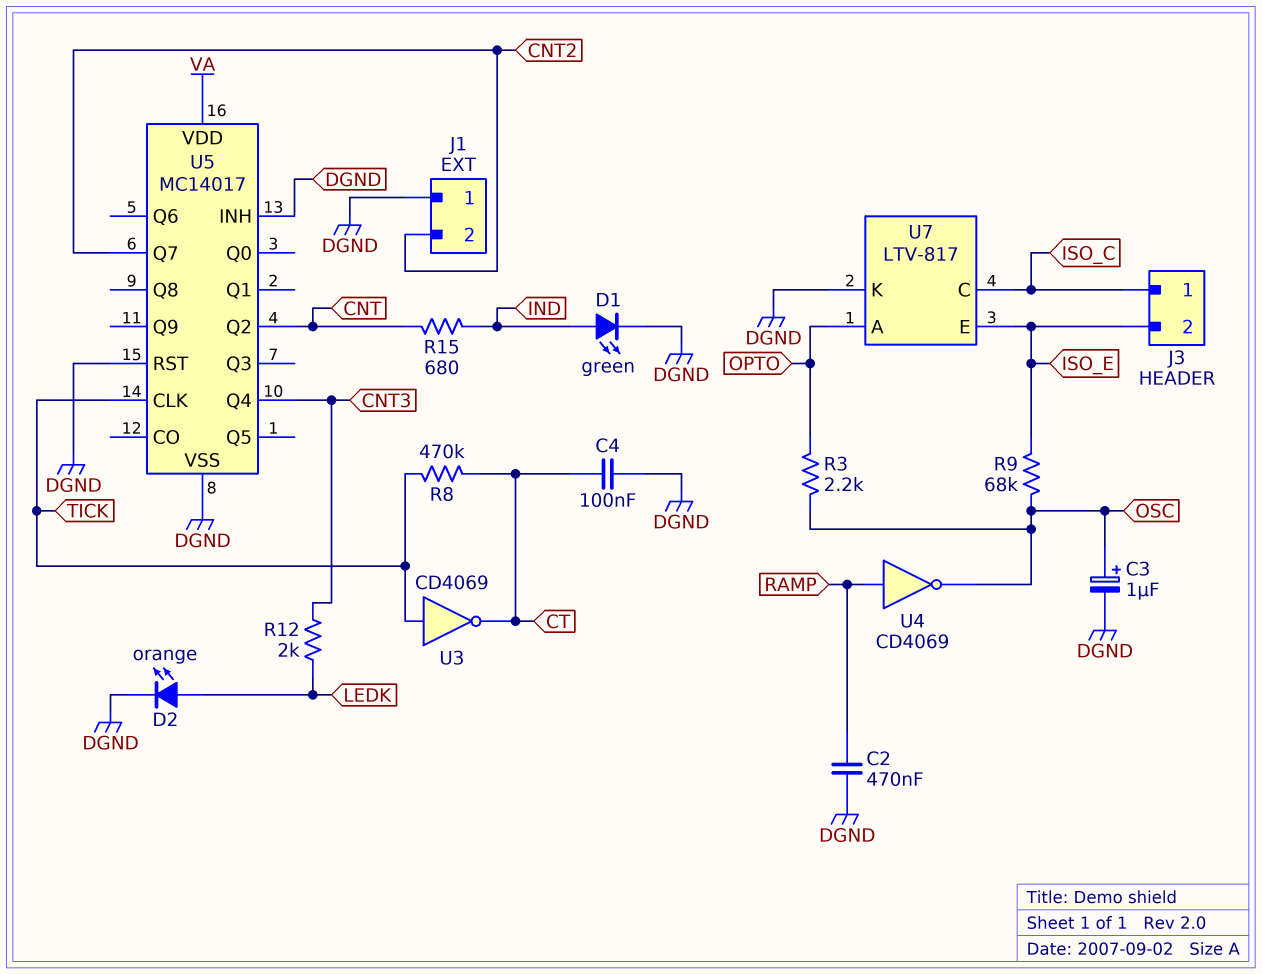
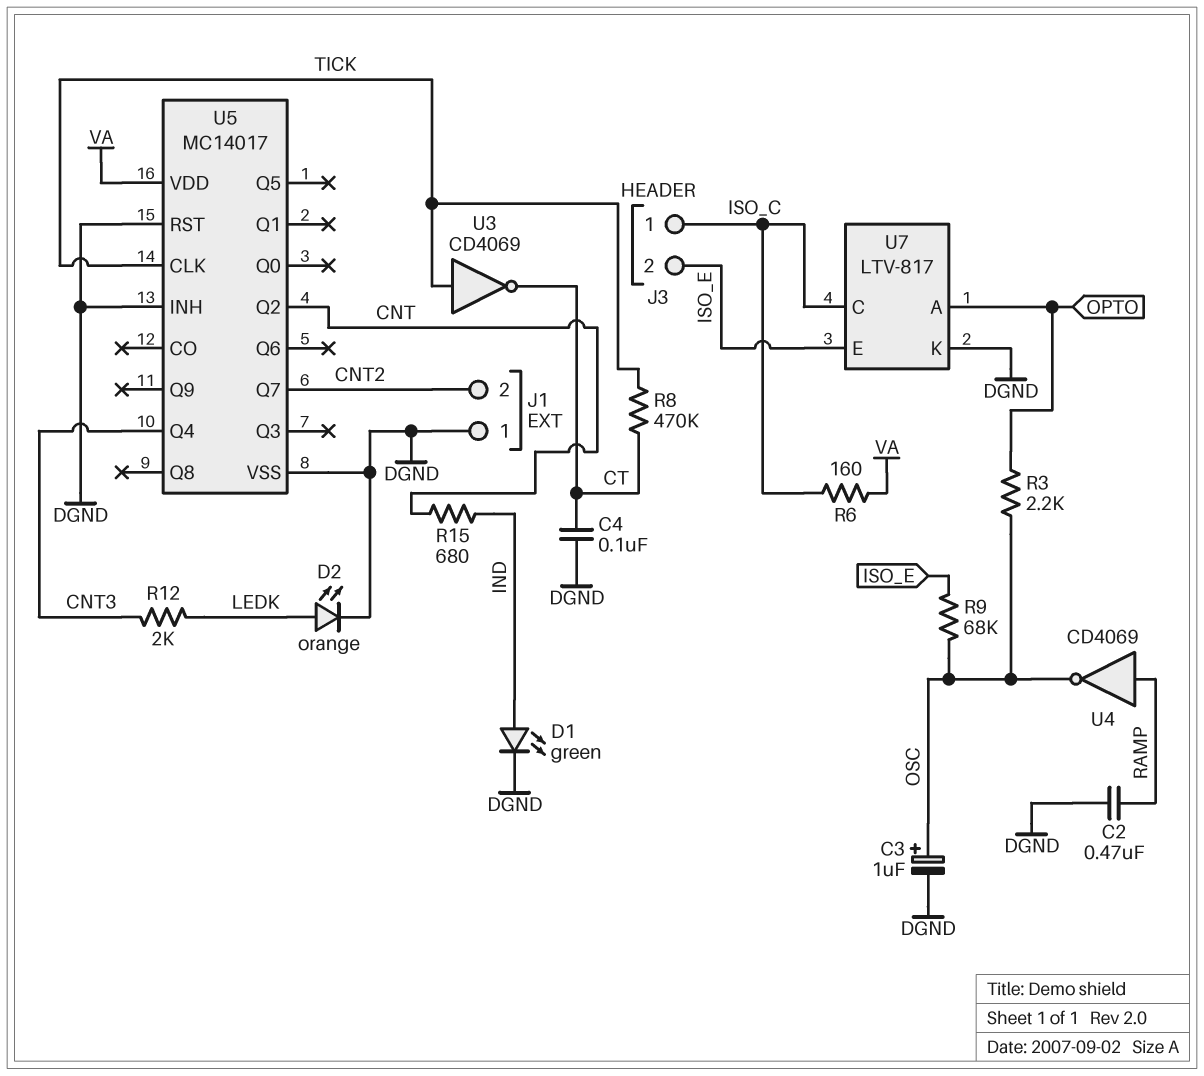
R6: none -> 160 (ISO_C, VA)

